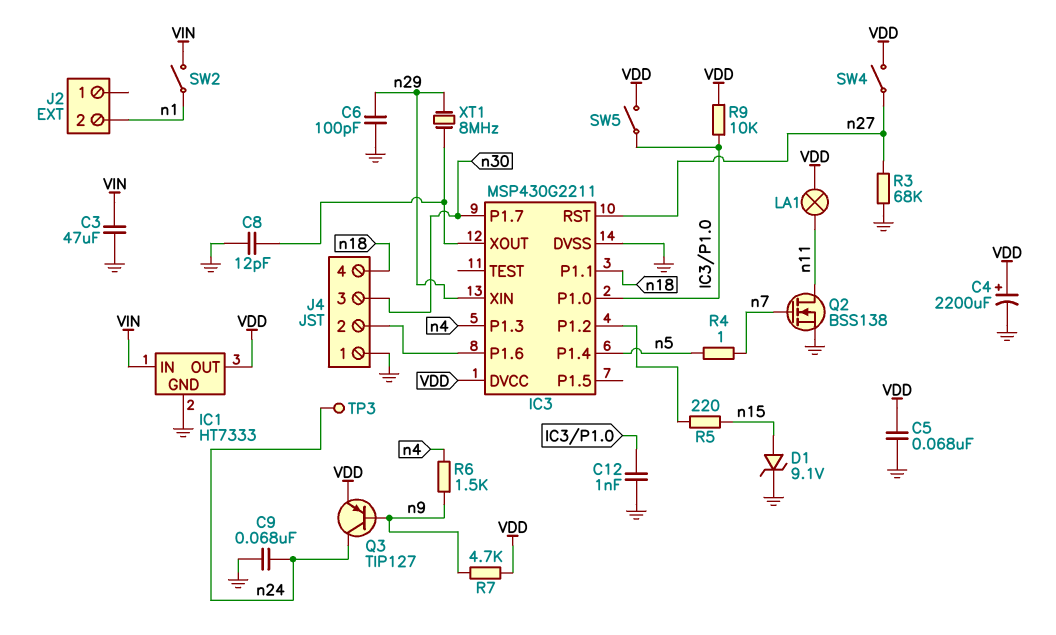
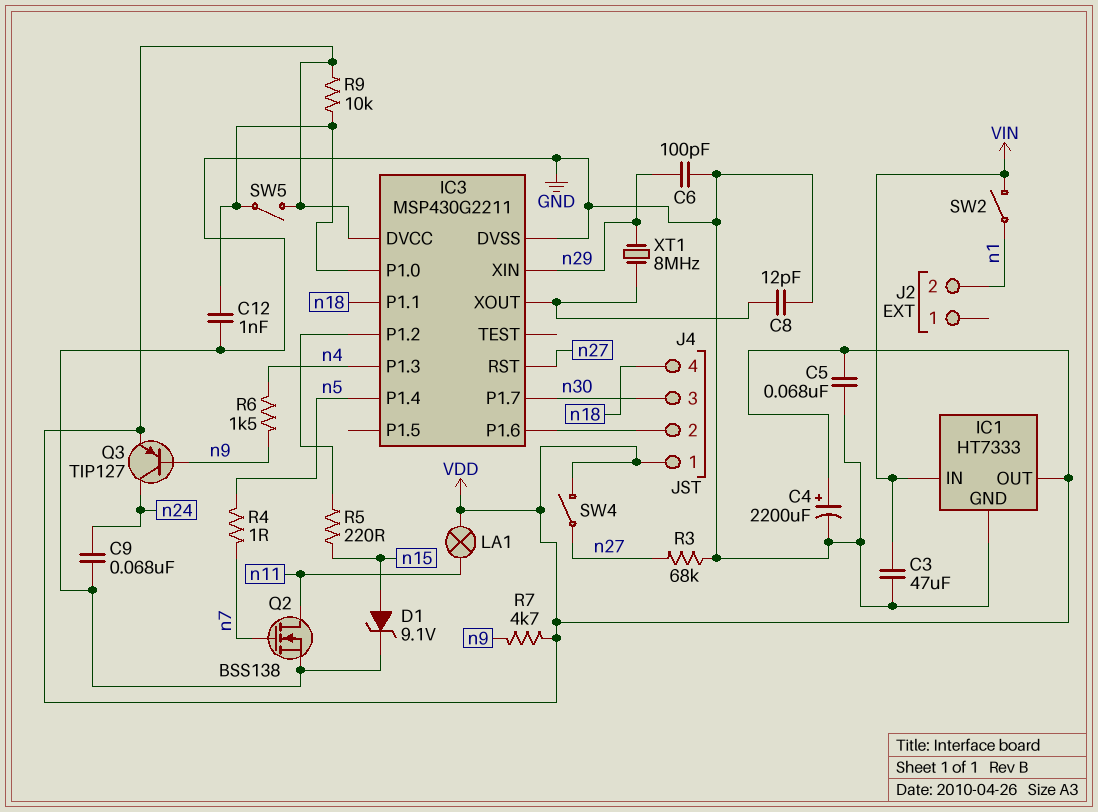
J4 pin 1: GND -> VDD
TP3: test point (n24) -> none

